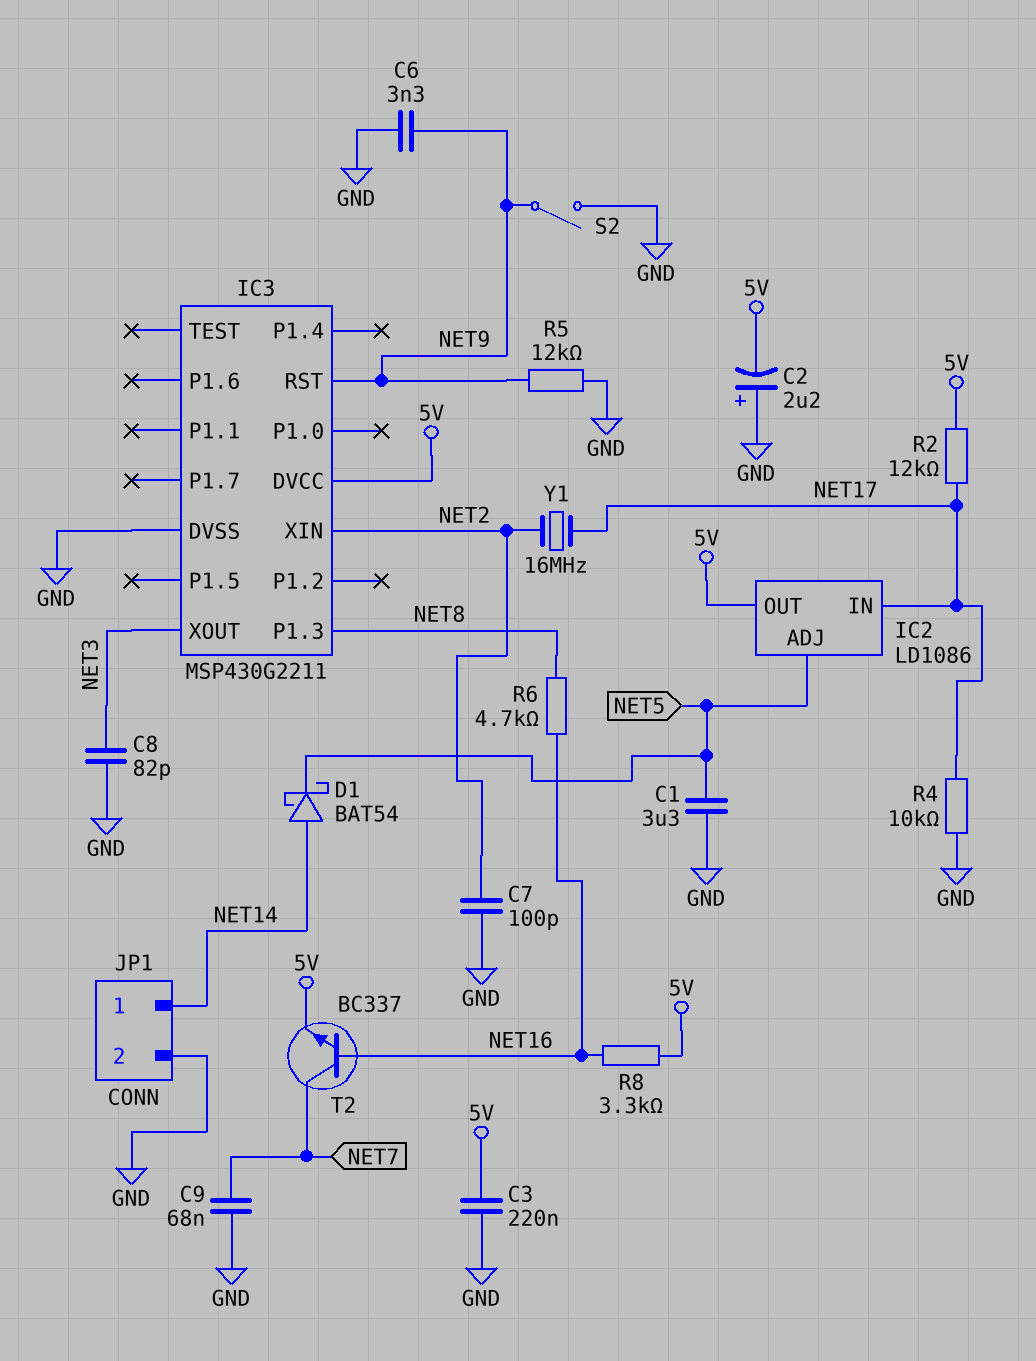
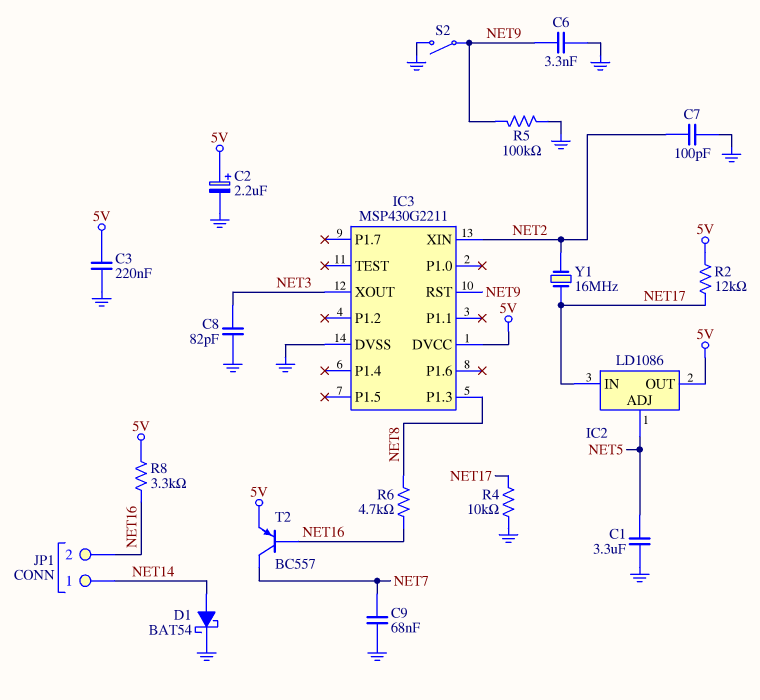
C2: 2.2uF (plus GND, minus 5V) -> 2.2uF (plus 5V, minus GND)
D1: schottky BAT54 (A NET14, K NET5) -> schottky BAT54 (A NET14, K GND)
JP1 pin 2: GND -> NET16
R5: 12k (GND, NET9) -> 100k (GND, NET9)
T2: NPN BC337 (B NET16, C NET7, E 5V) -> PNP BC557 (B NET16, C NET7, E 5V)

